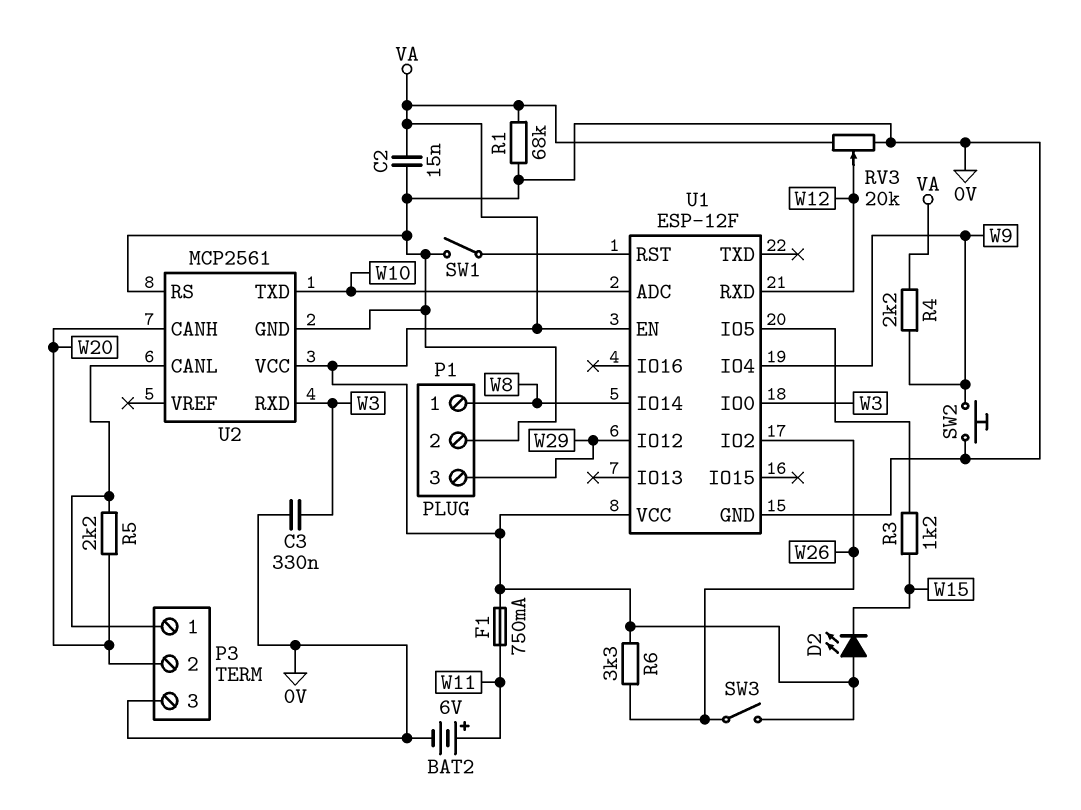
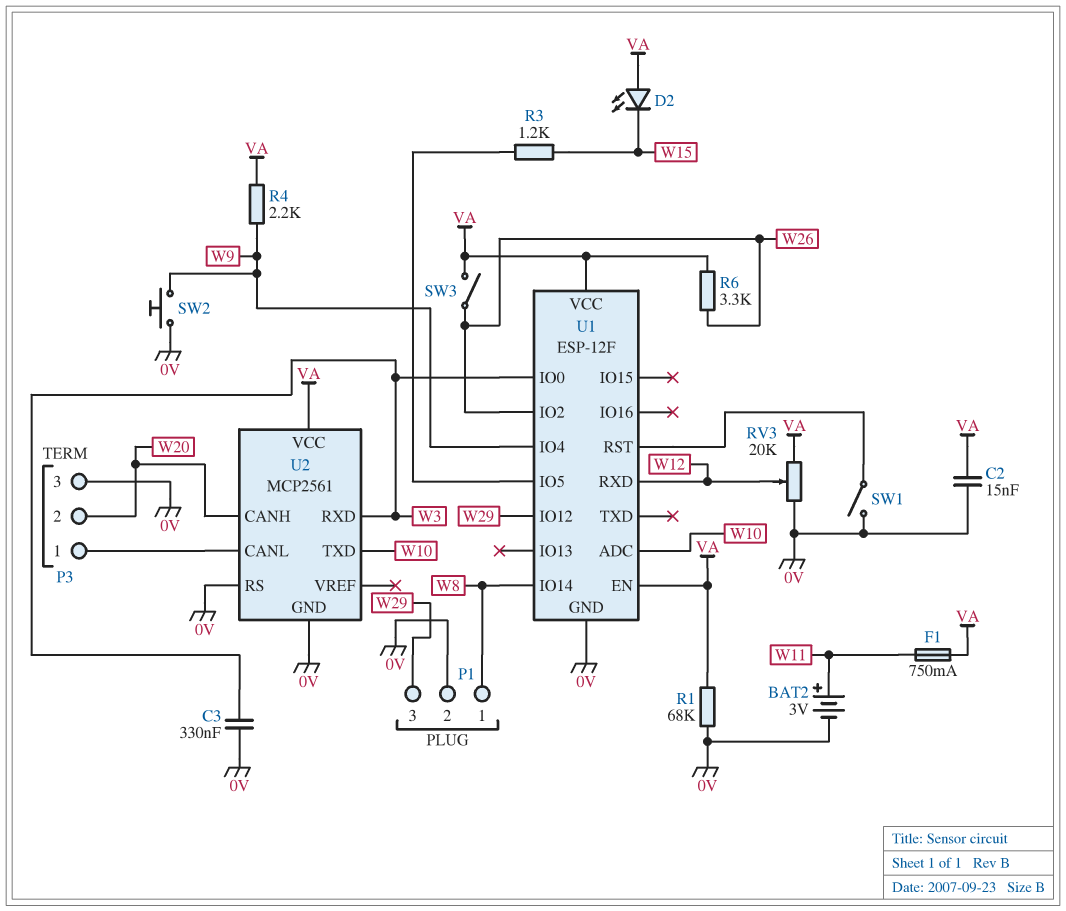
BAT2: 6V (plus W11, minus 0V) -> 3V (plus W11, minus 0V)
R5: 2.2k (P3/1, W20) -> none

